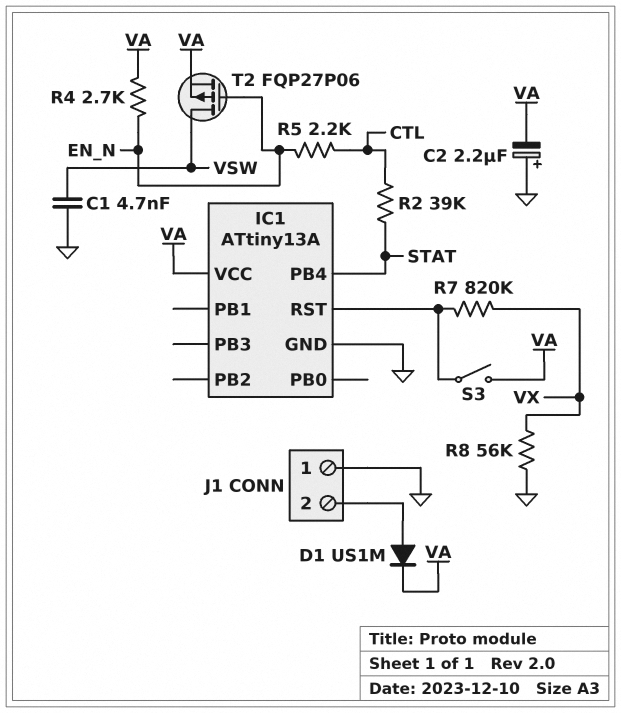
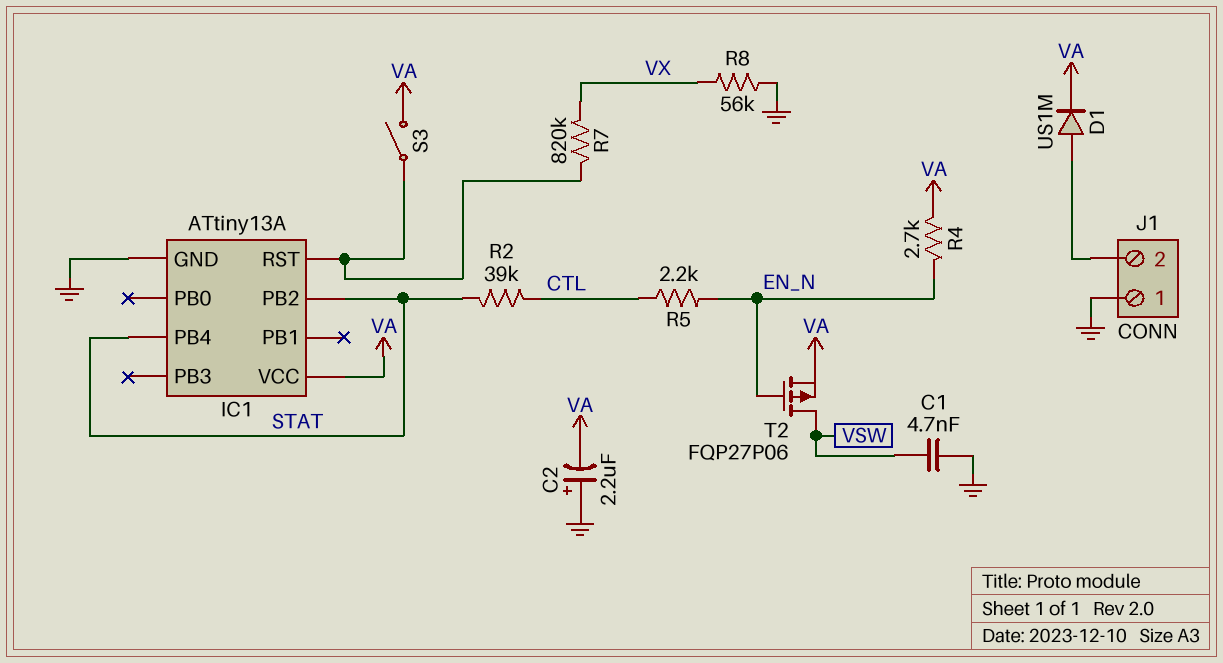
IC1 pin PB2: none -> STAT

